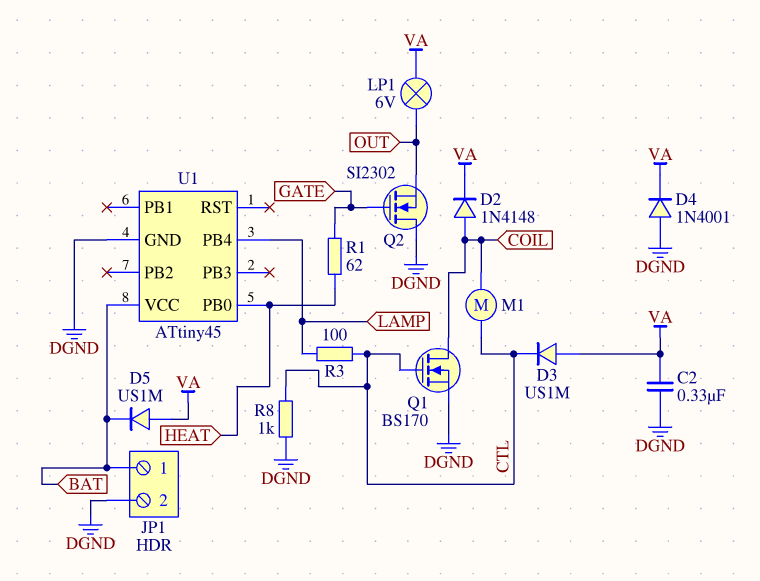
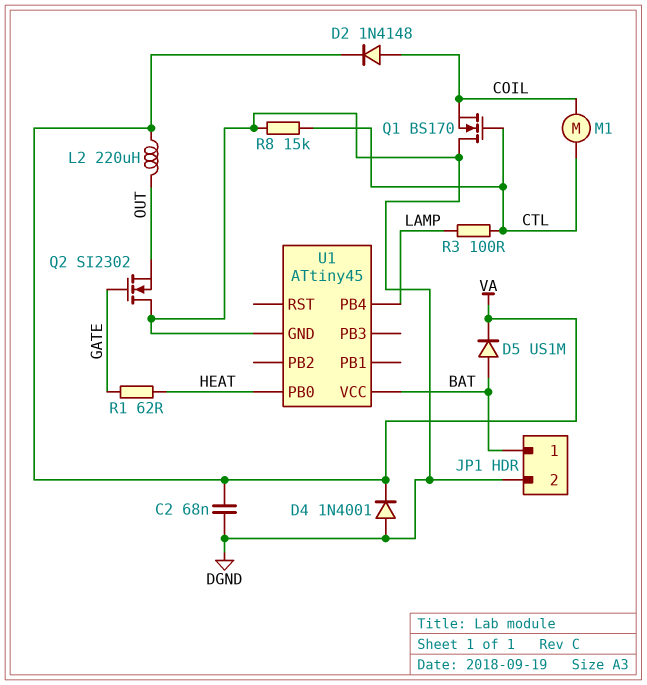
C2: 330nF (DGND, VA) -> 68nF (DGND, VA)
D3: diode US1M (A VA, K CTL) -> none
D5: diode US1M (A VA, K BAT) -> diode US1M (A BAT, K VA)
L2: none -> 220uH (OUT, VA)
LP1: lamp 6V (OUT, VA) -> none
Q1: NMOS BS170 (G CTL, D COIL, S DGND) -> NMOS BS170 (G CTL, D DGND, S COIL)
R8: 1k (CTL, DGND) -> 15k (CTL, DGND)

